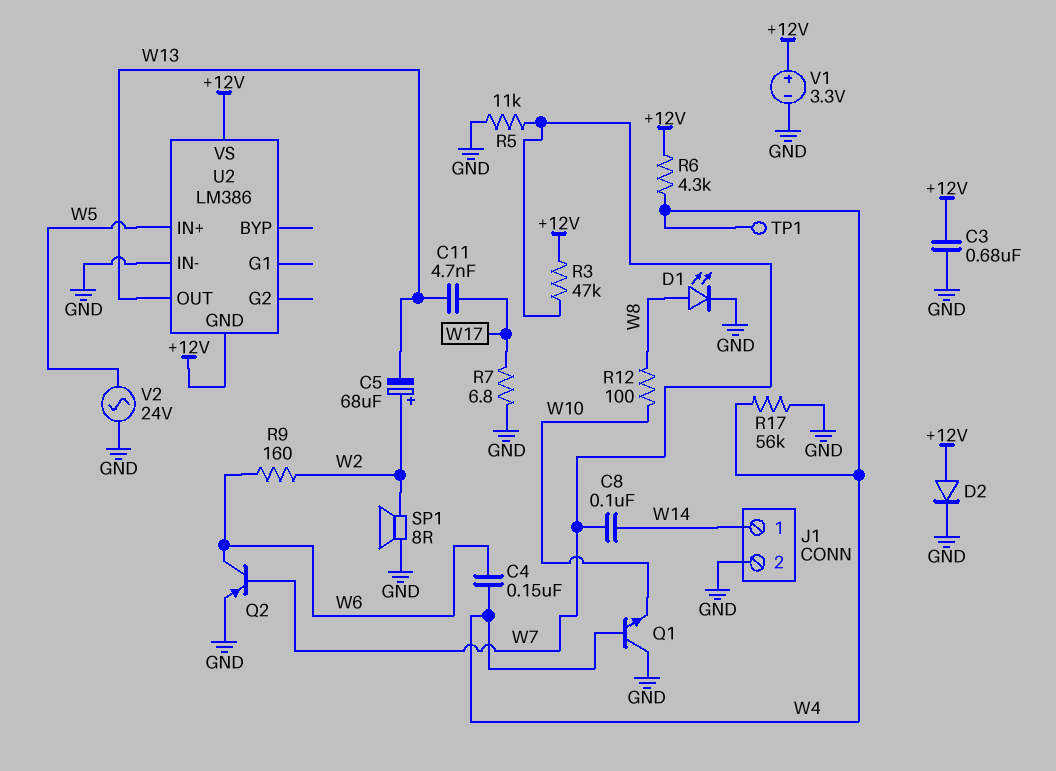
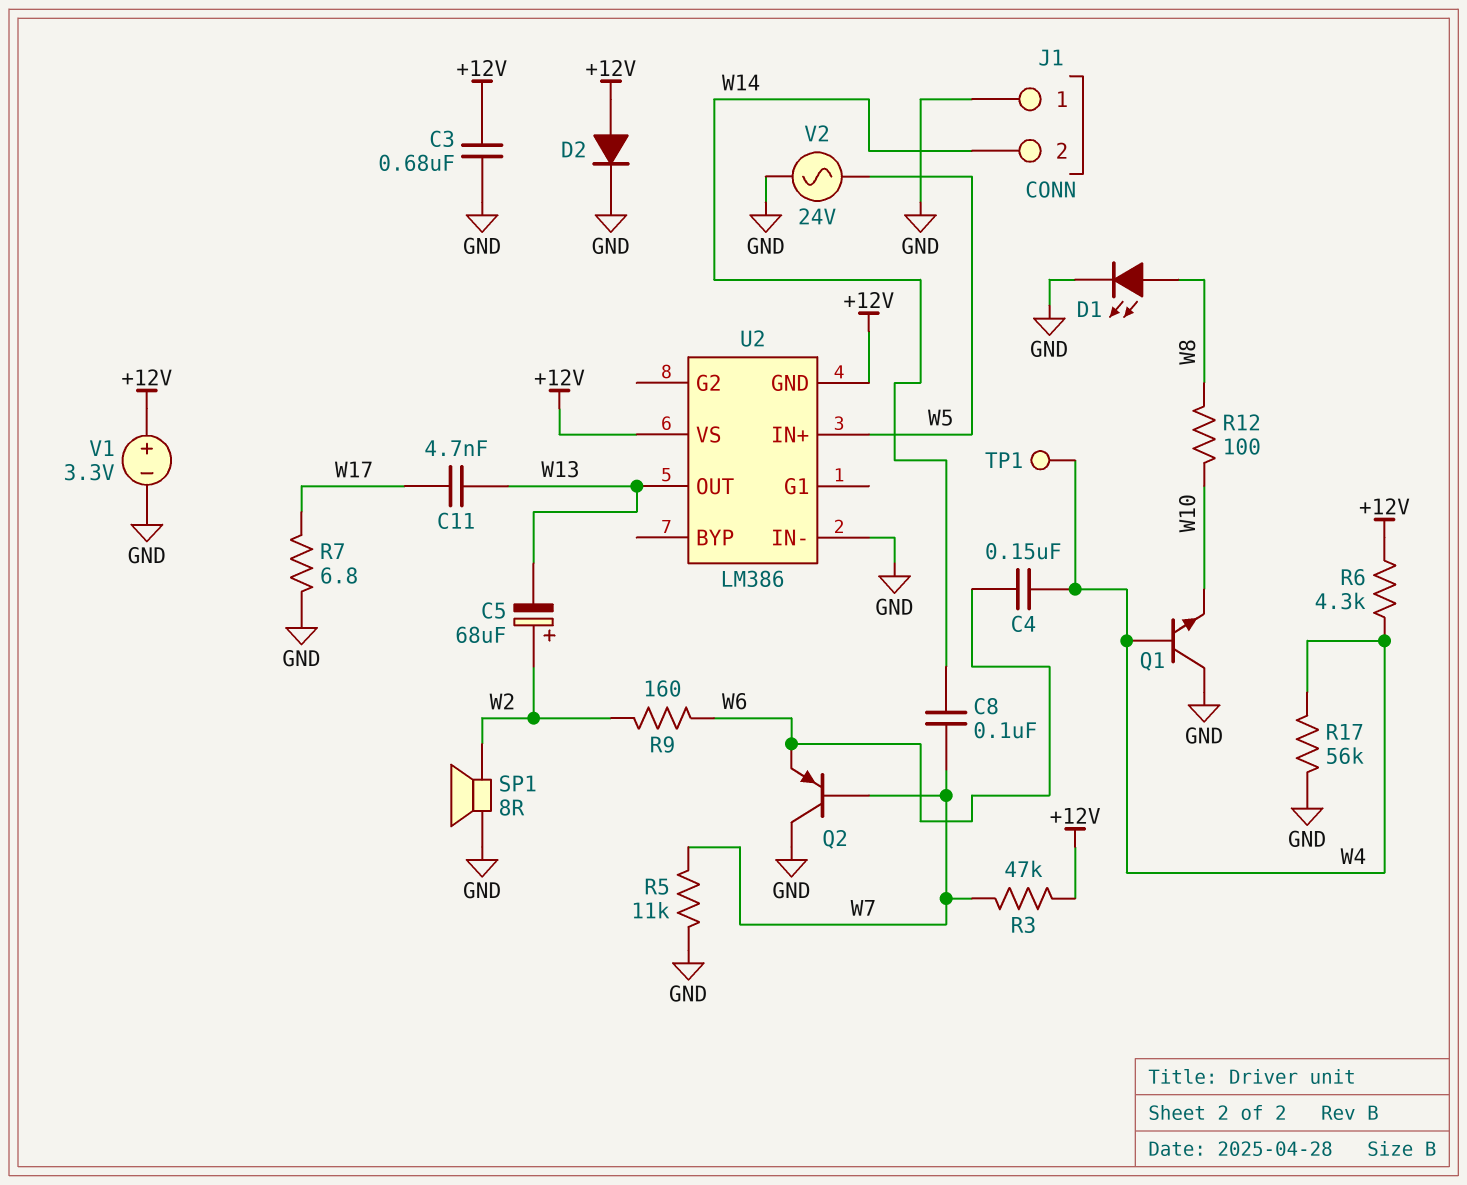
J1 pin 1: W14 -> GND
J1 pin 2: GND -> W14
Q2: PNP (B W7, C W6, E GND) -> PNP (B W7, C GND, E W6)

